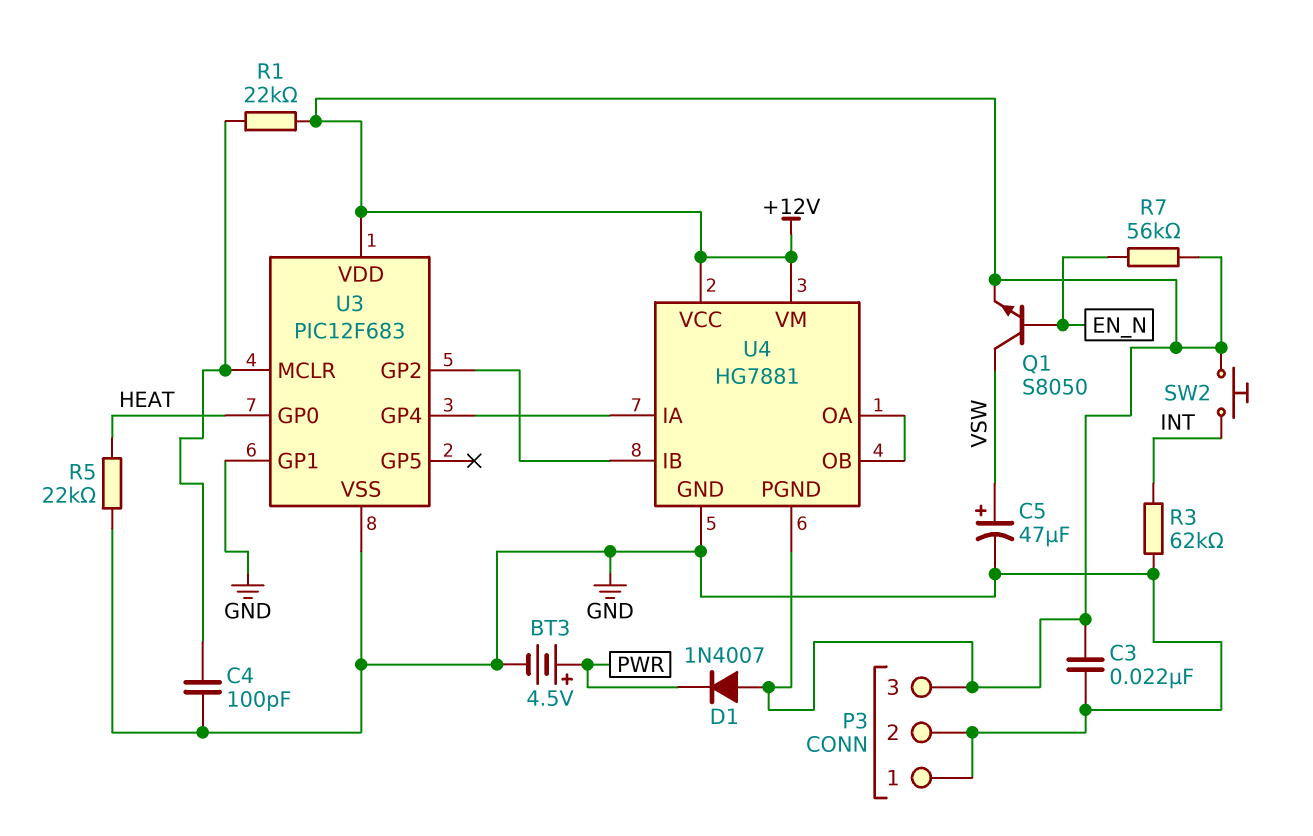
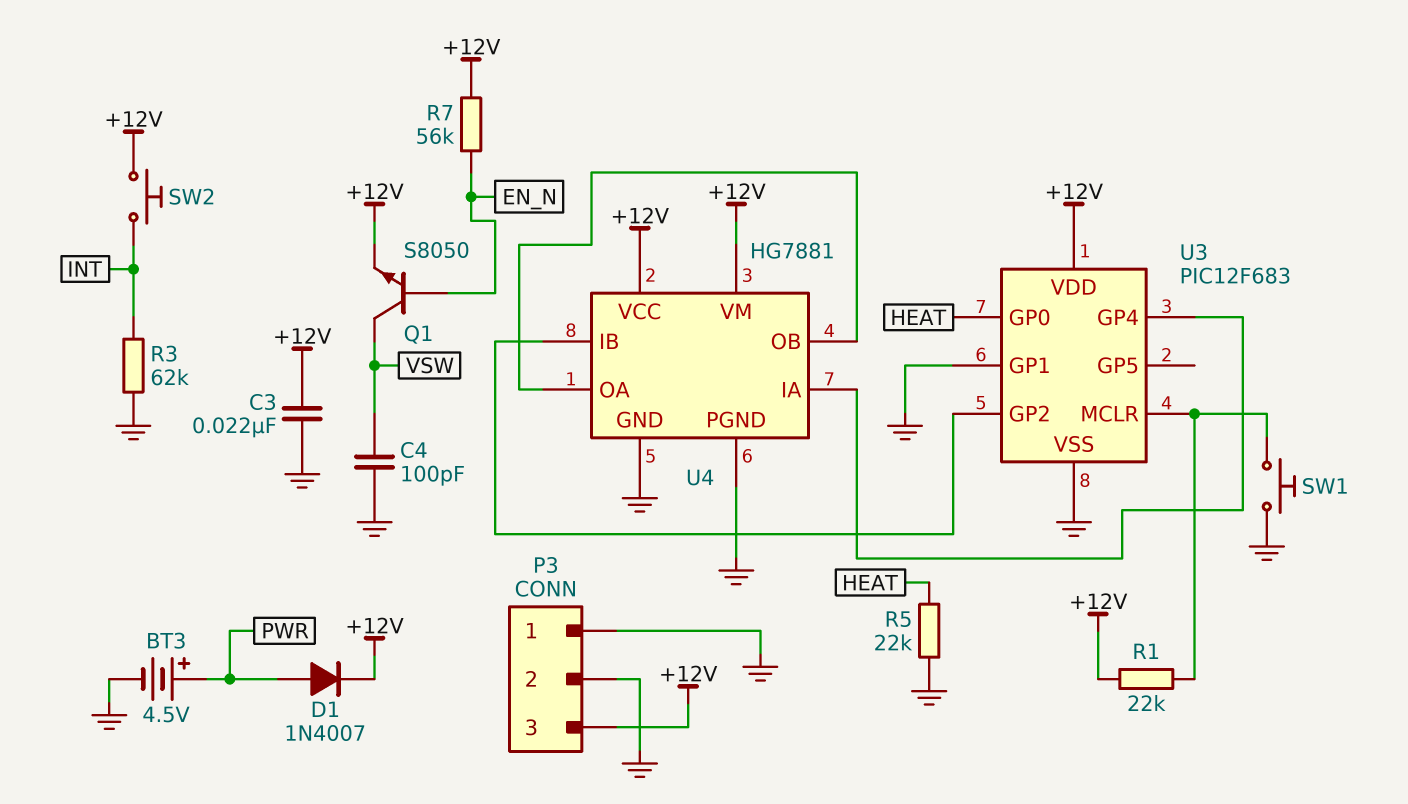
C4: 100pF (GND, U3/MCLR) -> 100pF (GND, VSW)
C5: 47uF (plus VSW, minus GND) -> none
D1: diode 1N4007 (A +12V, K PWR) -> diode 1N4007 (A PWR, K +12V)
SW1: none -> button (GND, U3/MCLR)
U4 pin PGND: +12V -> GND

